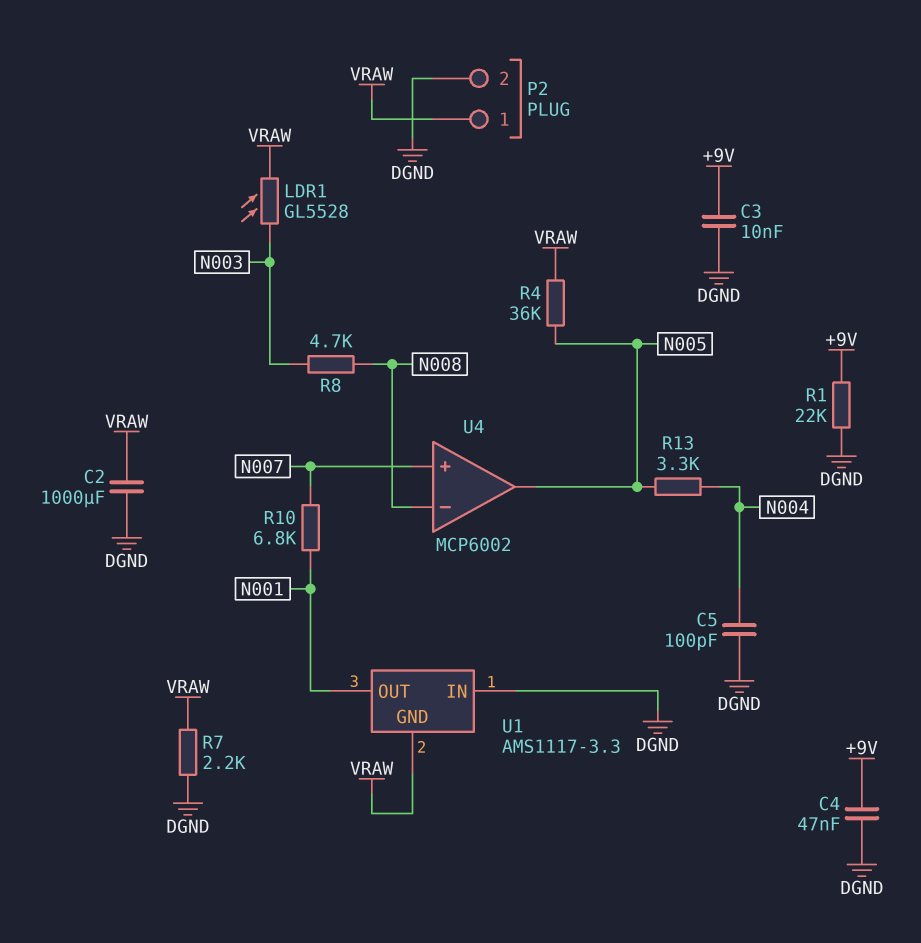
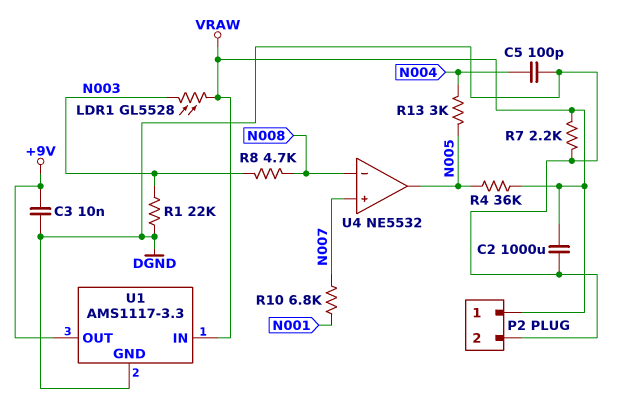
C4: 47nF (+9V, DGND) -> none
R1: 22k (+9V, DGND) -> 22k (DGND, N003)
R13: 3.3k (N004, N005) -> 3k (N004, N005)
U1 pin GND: VRAW -> DGND
U1 pin IN: DGND -> VRAW
U1 pin OUT: N001 -> +9V
U4: MCP6002 -> NE5532

